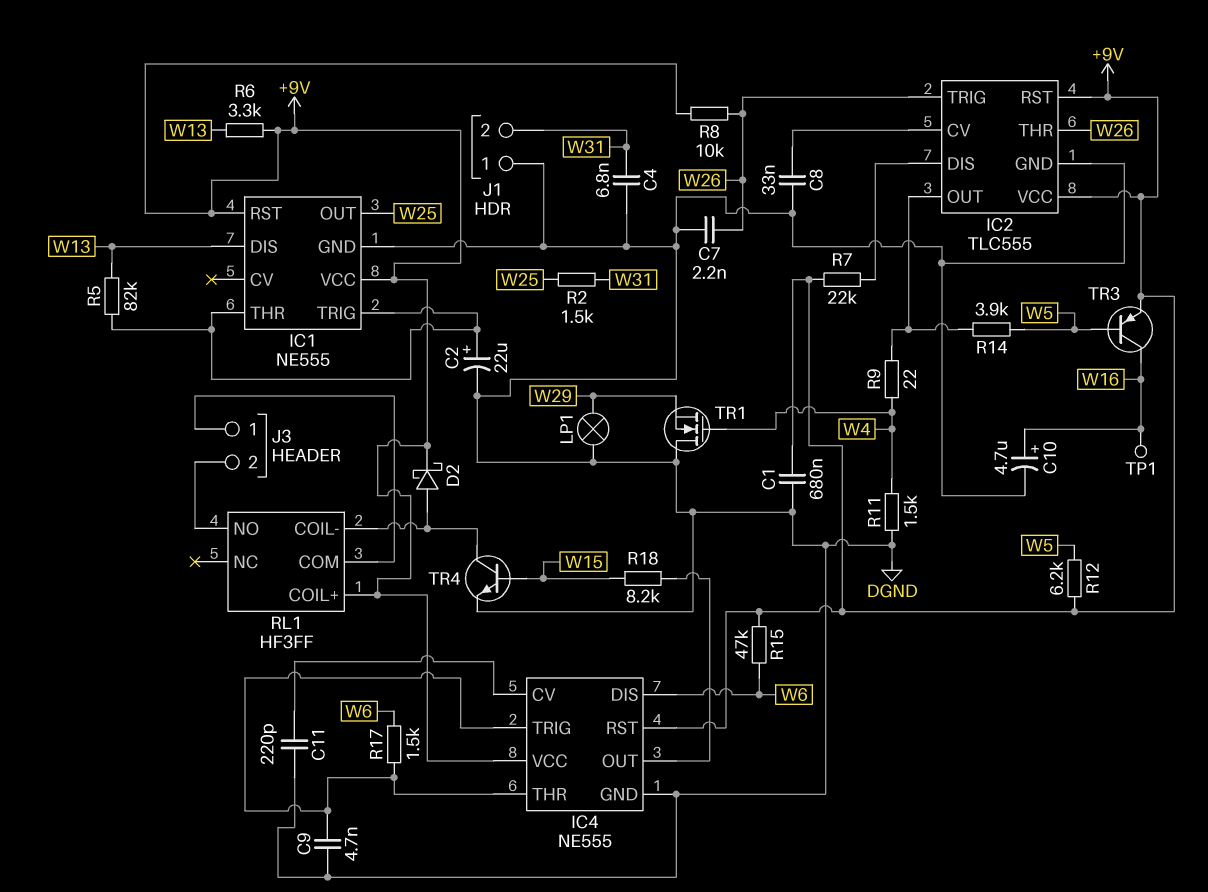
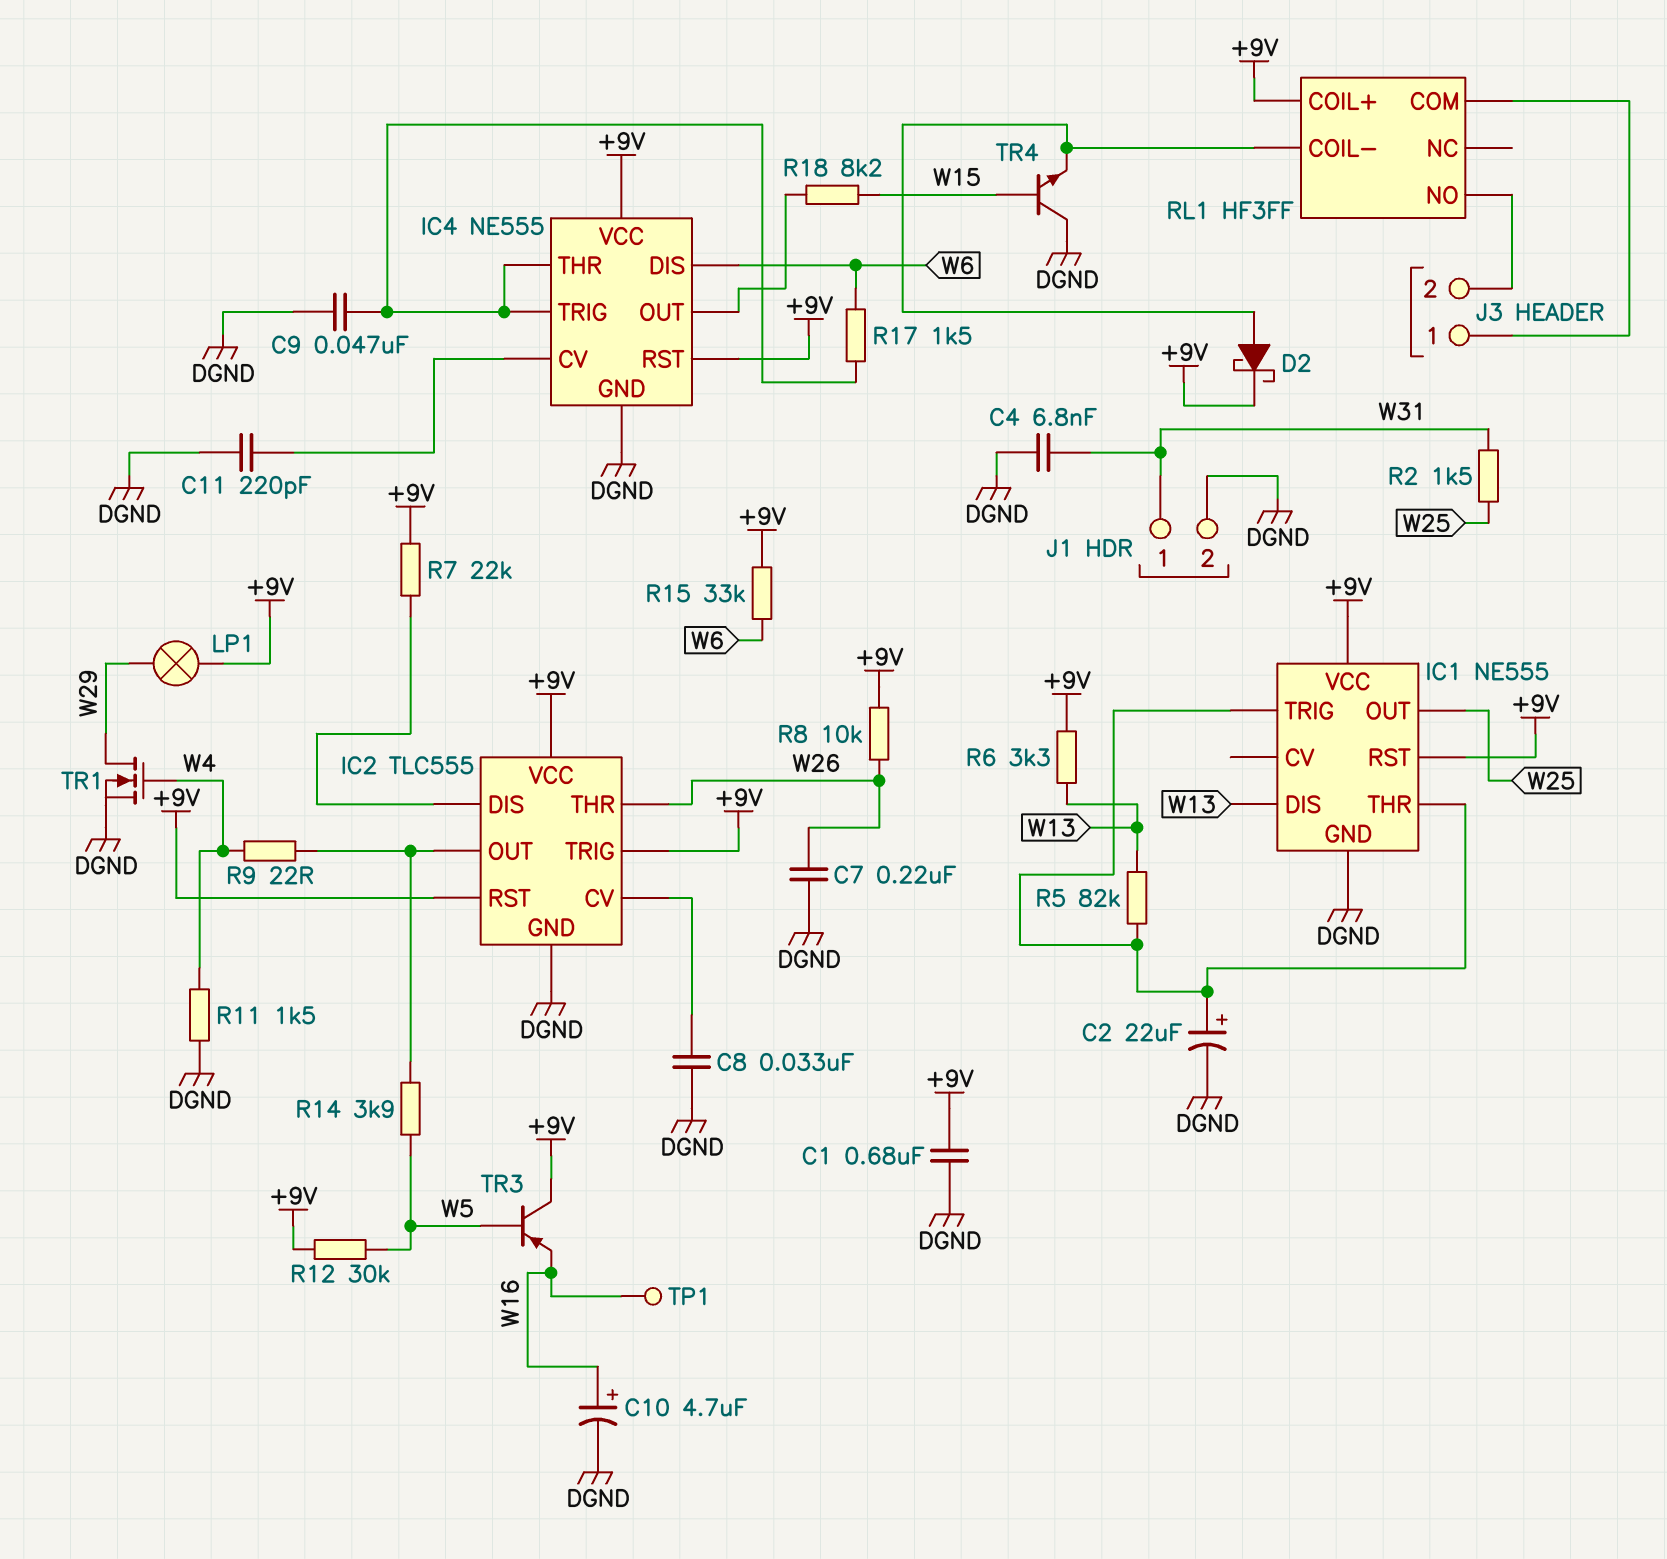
C7: 2.2nF (DGND, W26) -> 220nF (DGND, W26)
C9: 4.7nF (DGND, IC4/THR) -> 47nF (DGND, IC4/THR)
IC2 pin TRIG: W26 -> +9V
J1 pin 1: DGND -> W31
J1 pin 2: W31 -> DGND
LP1: lamp (DGND, W29) -> lamp (+9V, W29)
R12: 6.2k (+9V, W5) -> 30k (+9V, W5)
R15: 47k (+9V, W6) -> 33k (+9V, W6)
TR1: NMOS (G W4, D DGND, S W29) -> NMOS (G W4, D W29, S DGND)
TR3: PNP (B W5, C W16, E +9V) -> PNP (B W5, C +9V, E W16)
TR4: NPN (B W15, C RL1/COIL-, E DGND) -> NPN (B W15, C DGND, E RL1/COIL-)

